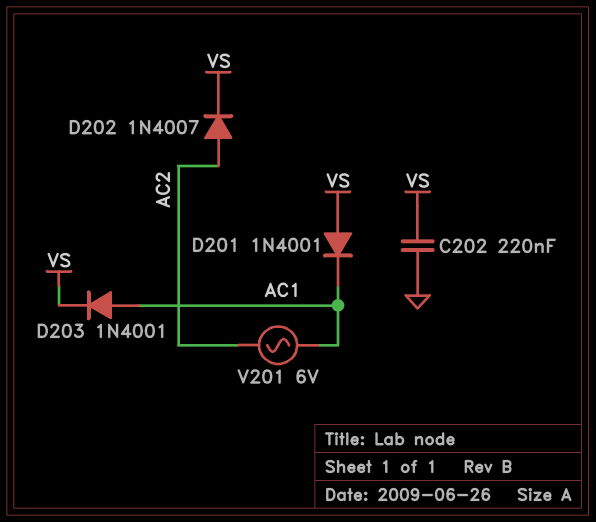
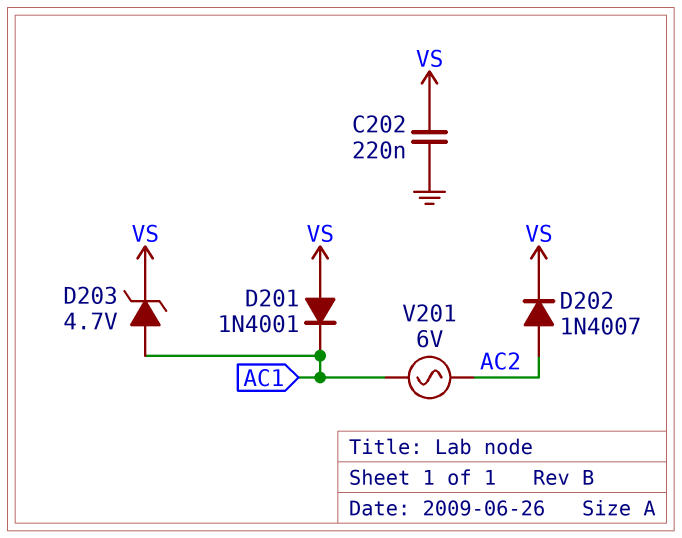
D203: diode 1N4001 (A AC1, K VS) -> zener 4.7V (A AC1, K VS)

